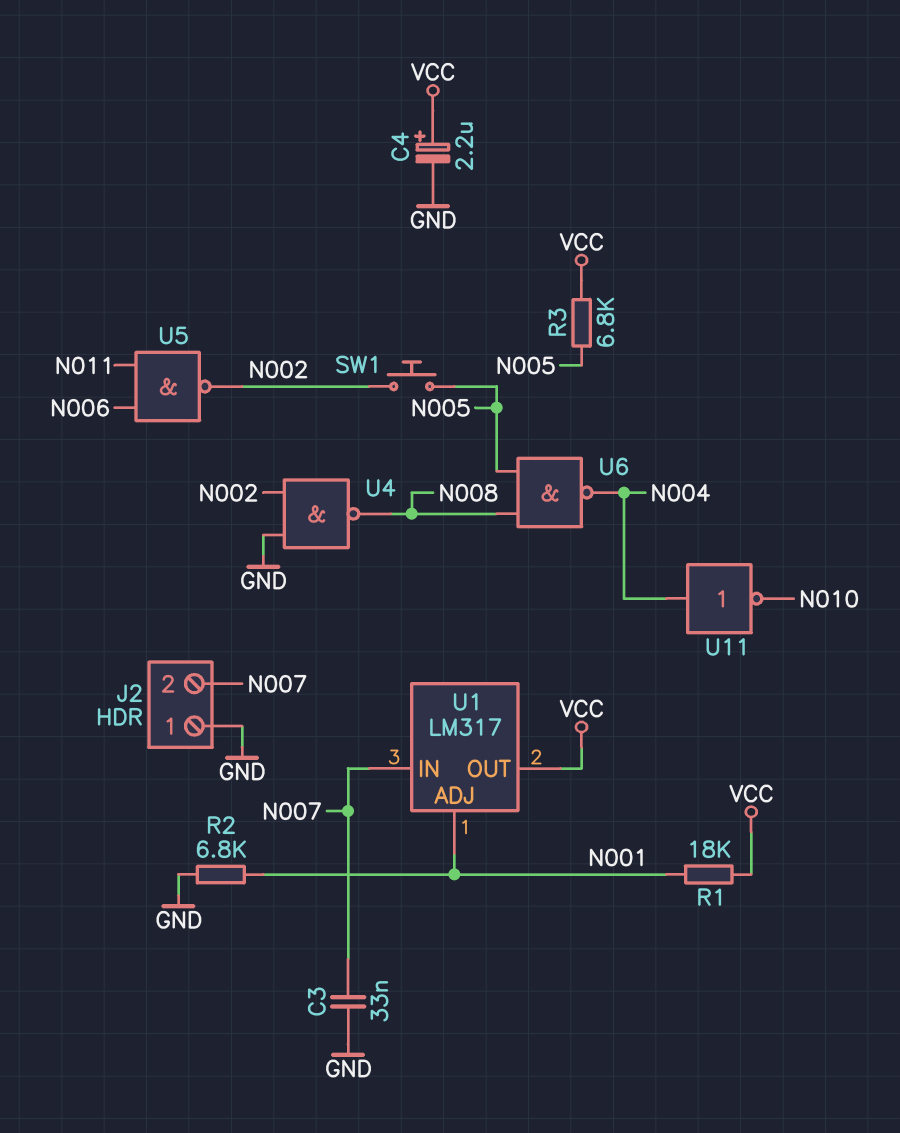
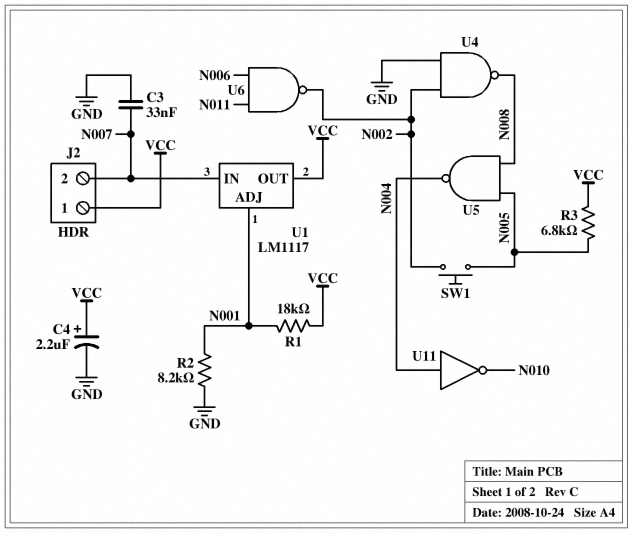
J2 pin 1: GND -> VCC
R2: 6.8k (GND, N001) -> 8.2k (GND, N001)
U1: LM317 -> LM1117
U5: NAND (in N006, in N011, out N002) -> NAND (in N005, in N008, out N004)
U6: NAND (in N005, in N008, out N004) -> NAND (in N006, in N011, out N002)

